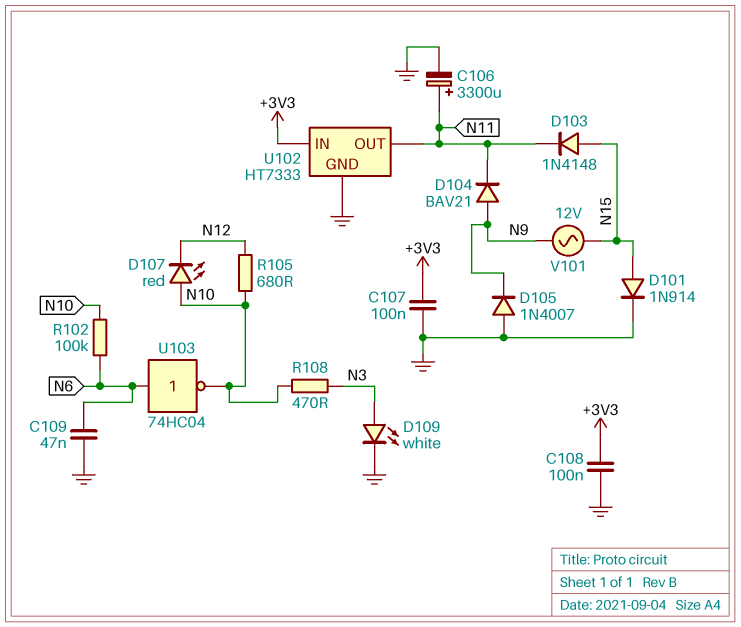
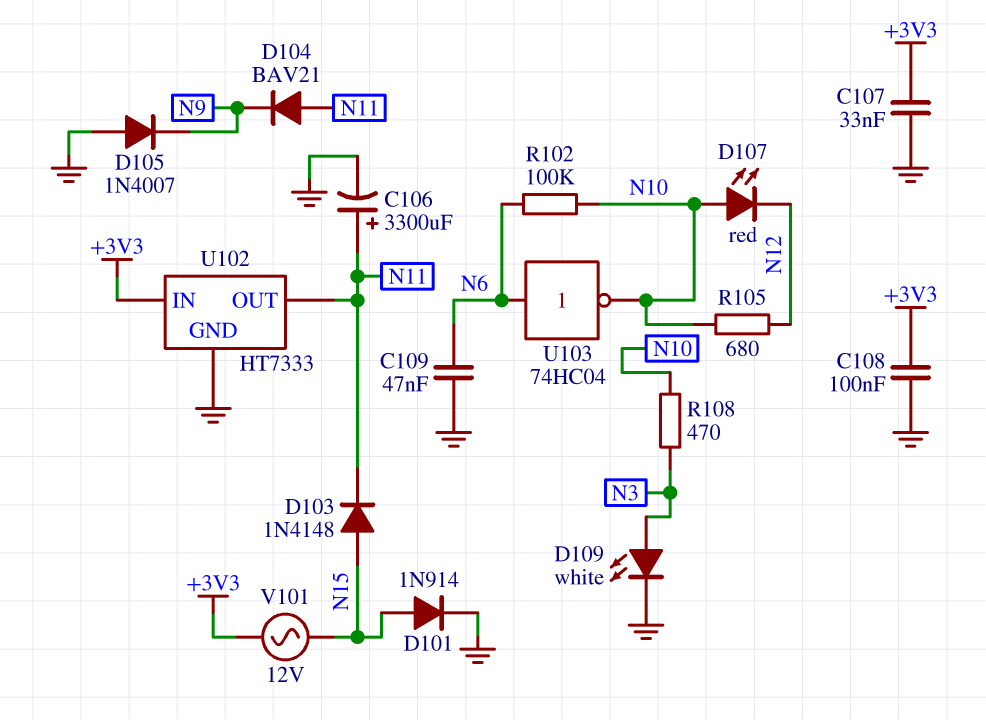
C107: 100nF (+3V3, GND) -> 33nF (+3V3, GND)
D104: diode BAV21 (A N9, K N11) -> diode BAV21 (A N11, K N9)
V101: AC 12V (N9, N15) -> AC 12V (+3V3, N15)

